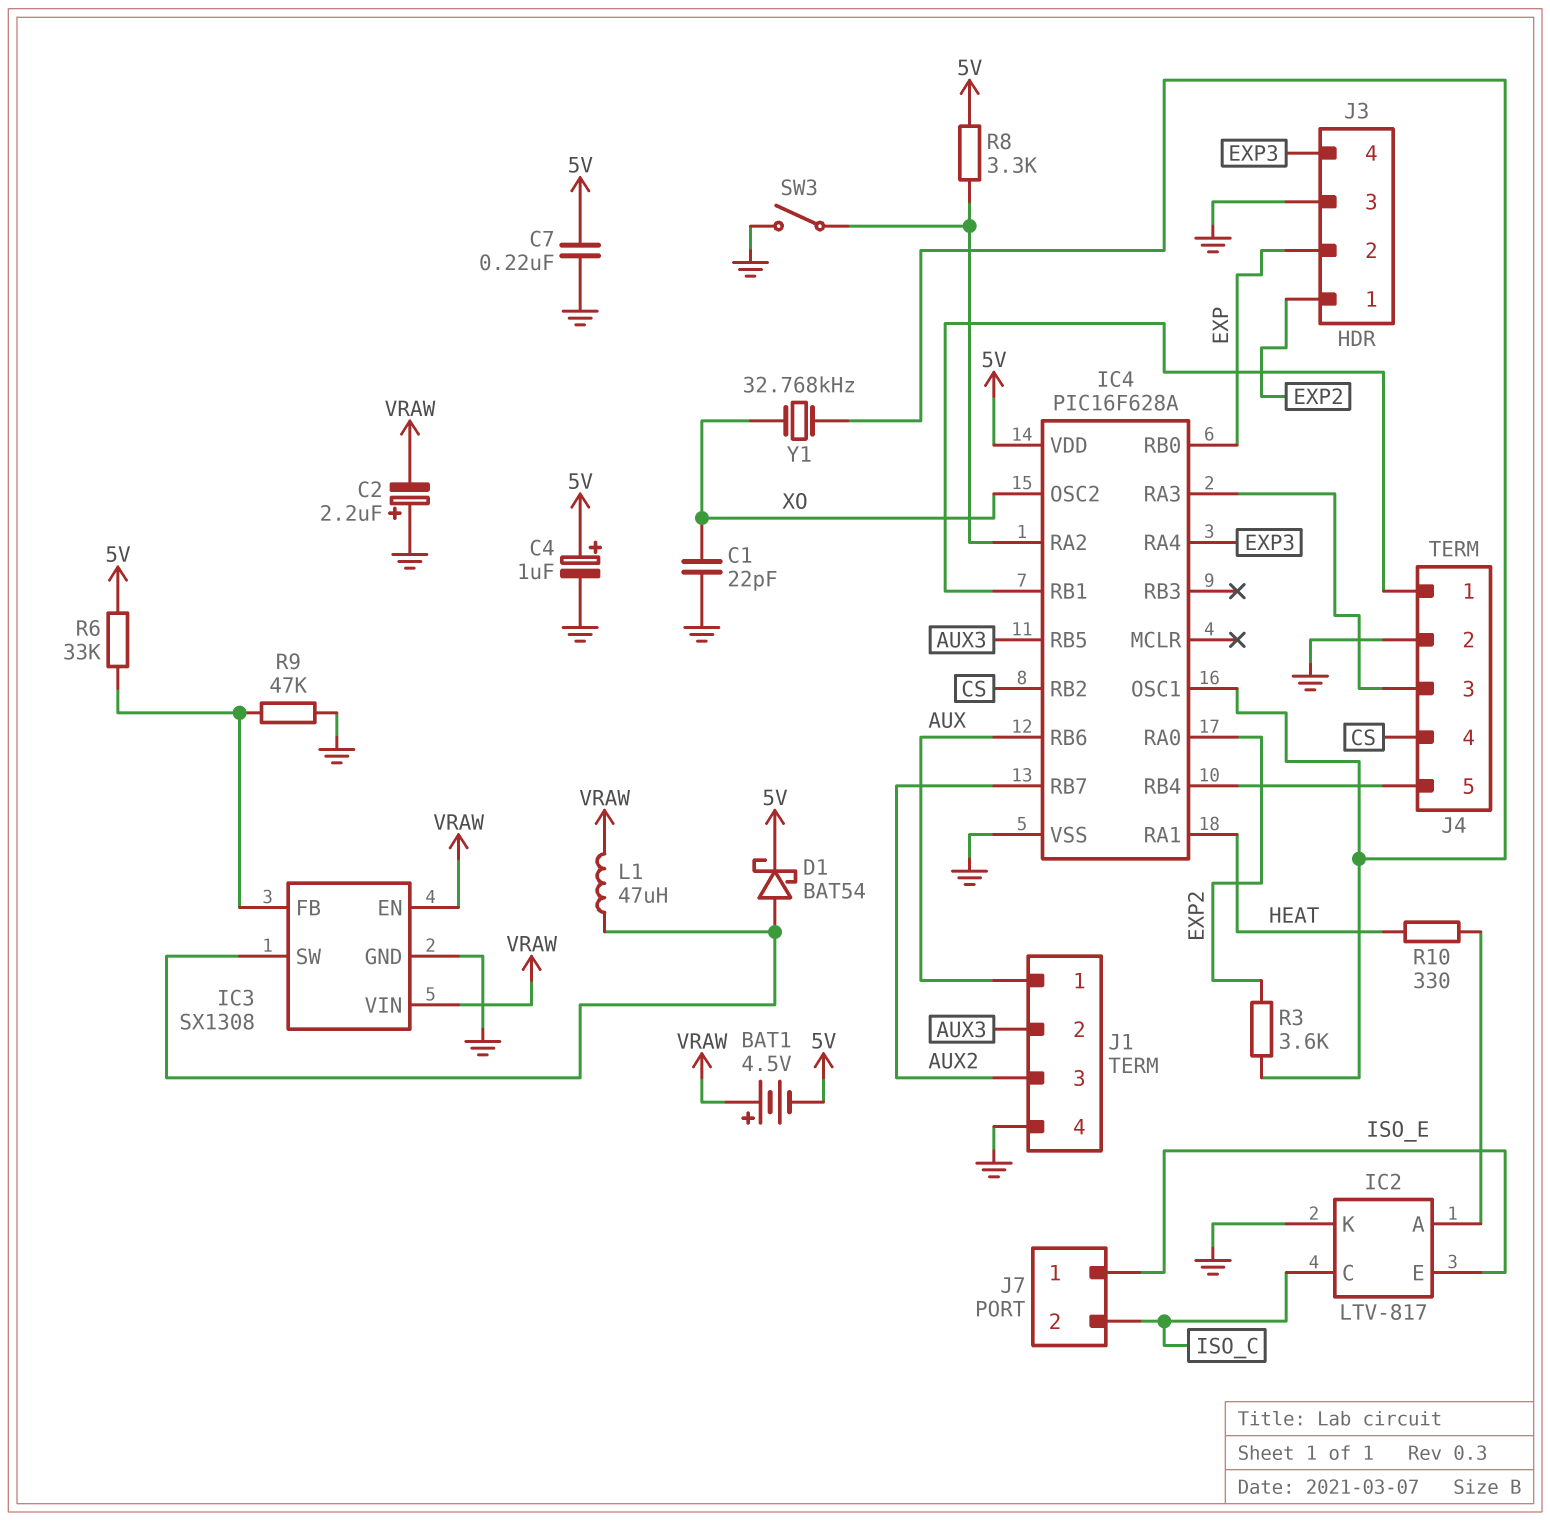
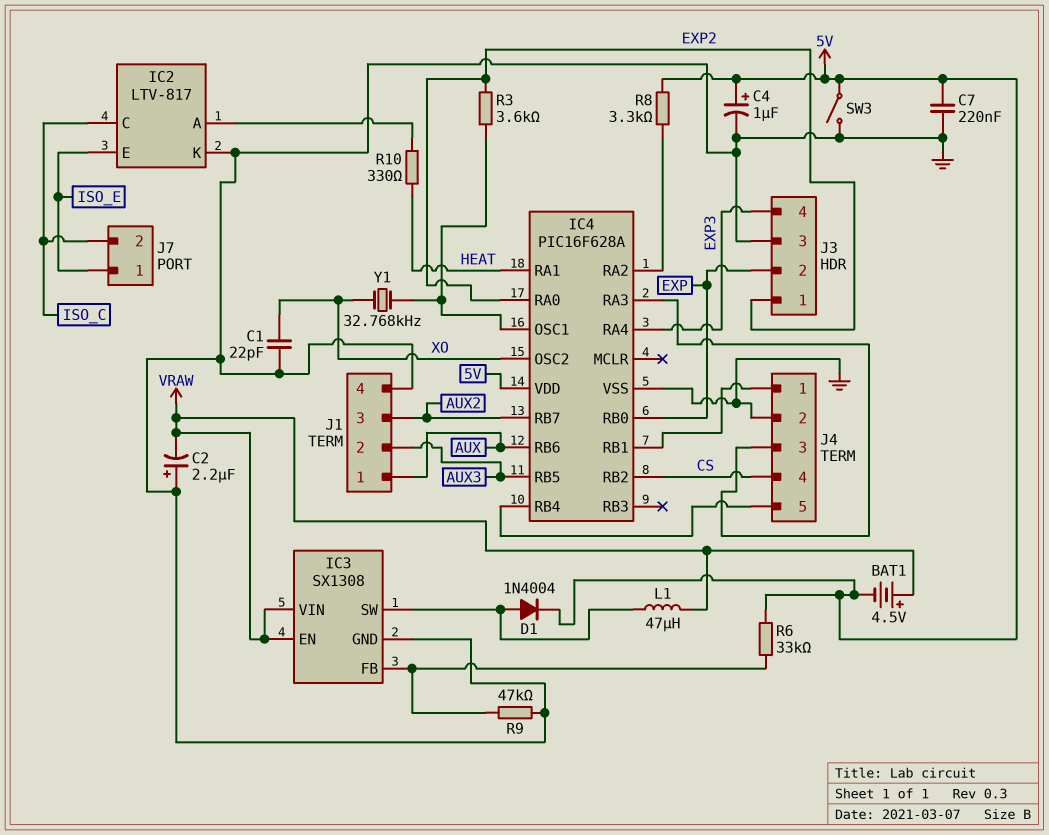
D1: schottky BAT54 (A IC3/SW, K 5V) -> diode 1N4004 (A IC3/SW, K 5V)
SW3: switch (GND, IC4/RA2) -> switch (5V, GND)

